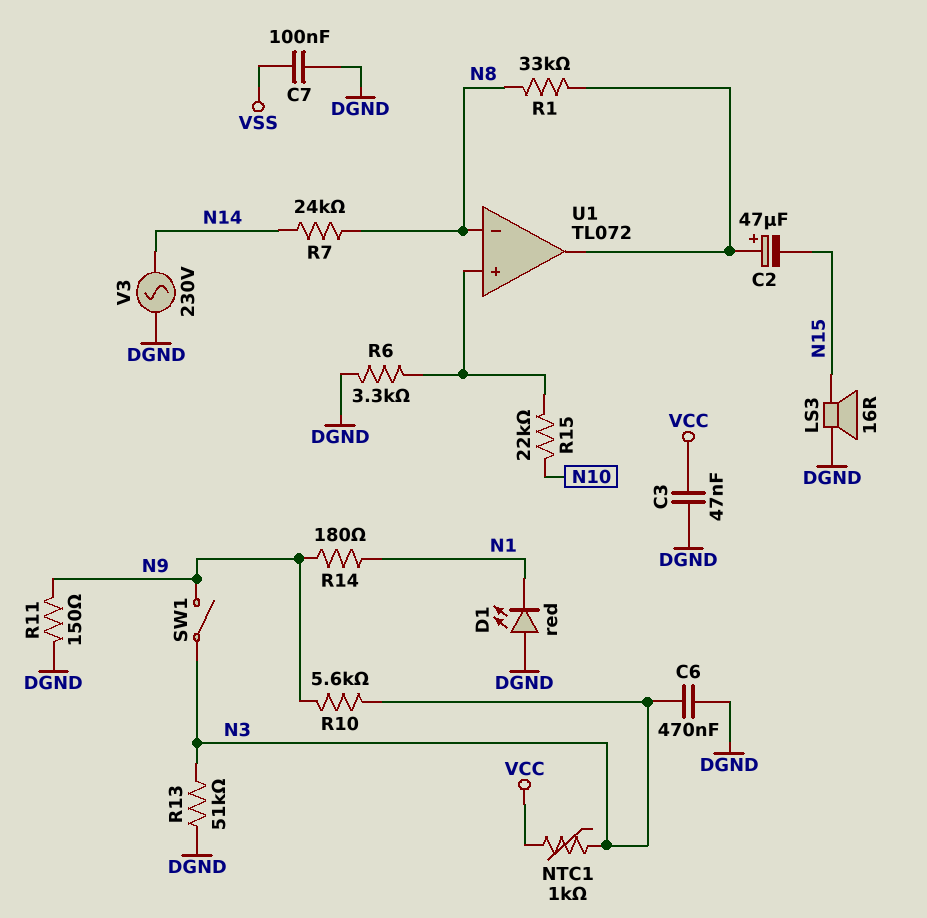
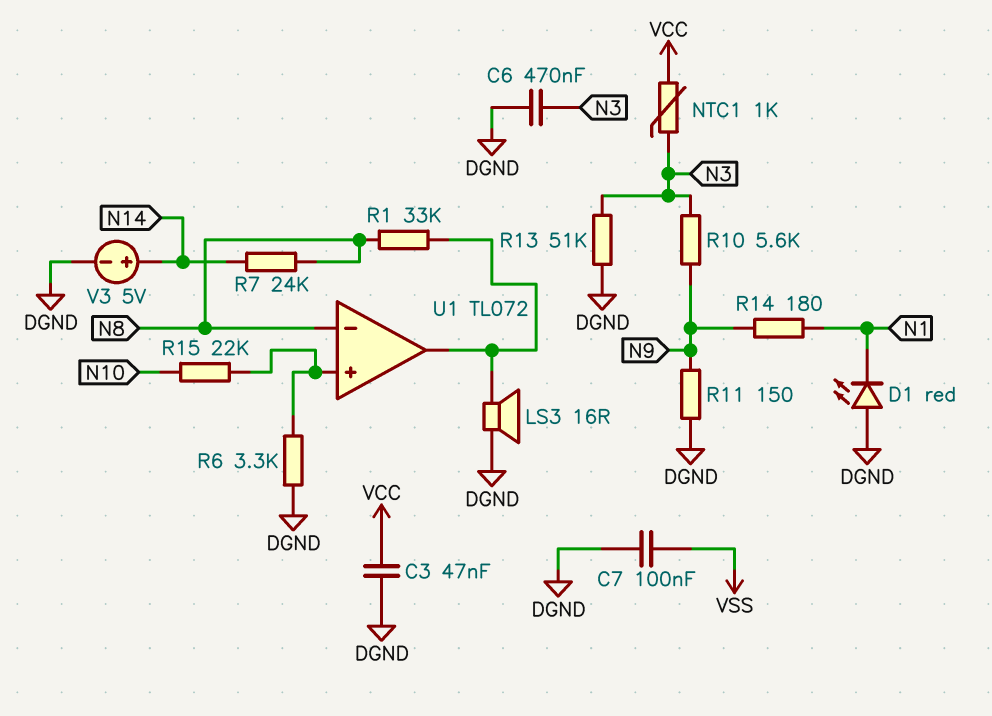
C2: 47uF (plus U1/out, minus N15) -> none
LS3: speaker 16R (DGND, N15) -> speaker 16R (DGND, U1/out)
SW1: switch (N3, N9) -> none
V3: AC 230V (DGND, N14) -> 5V (plus N14, minus DGND)

